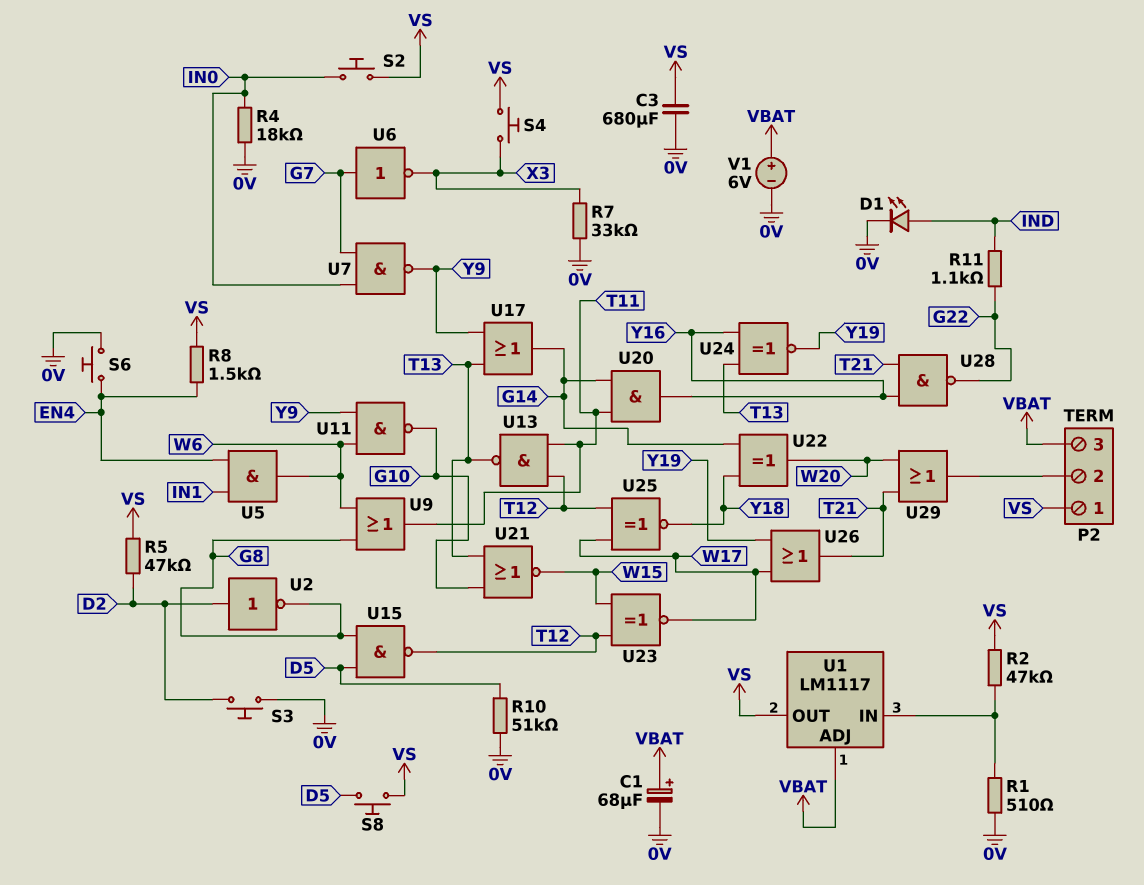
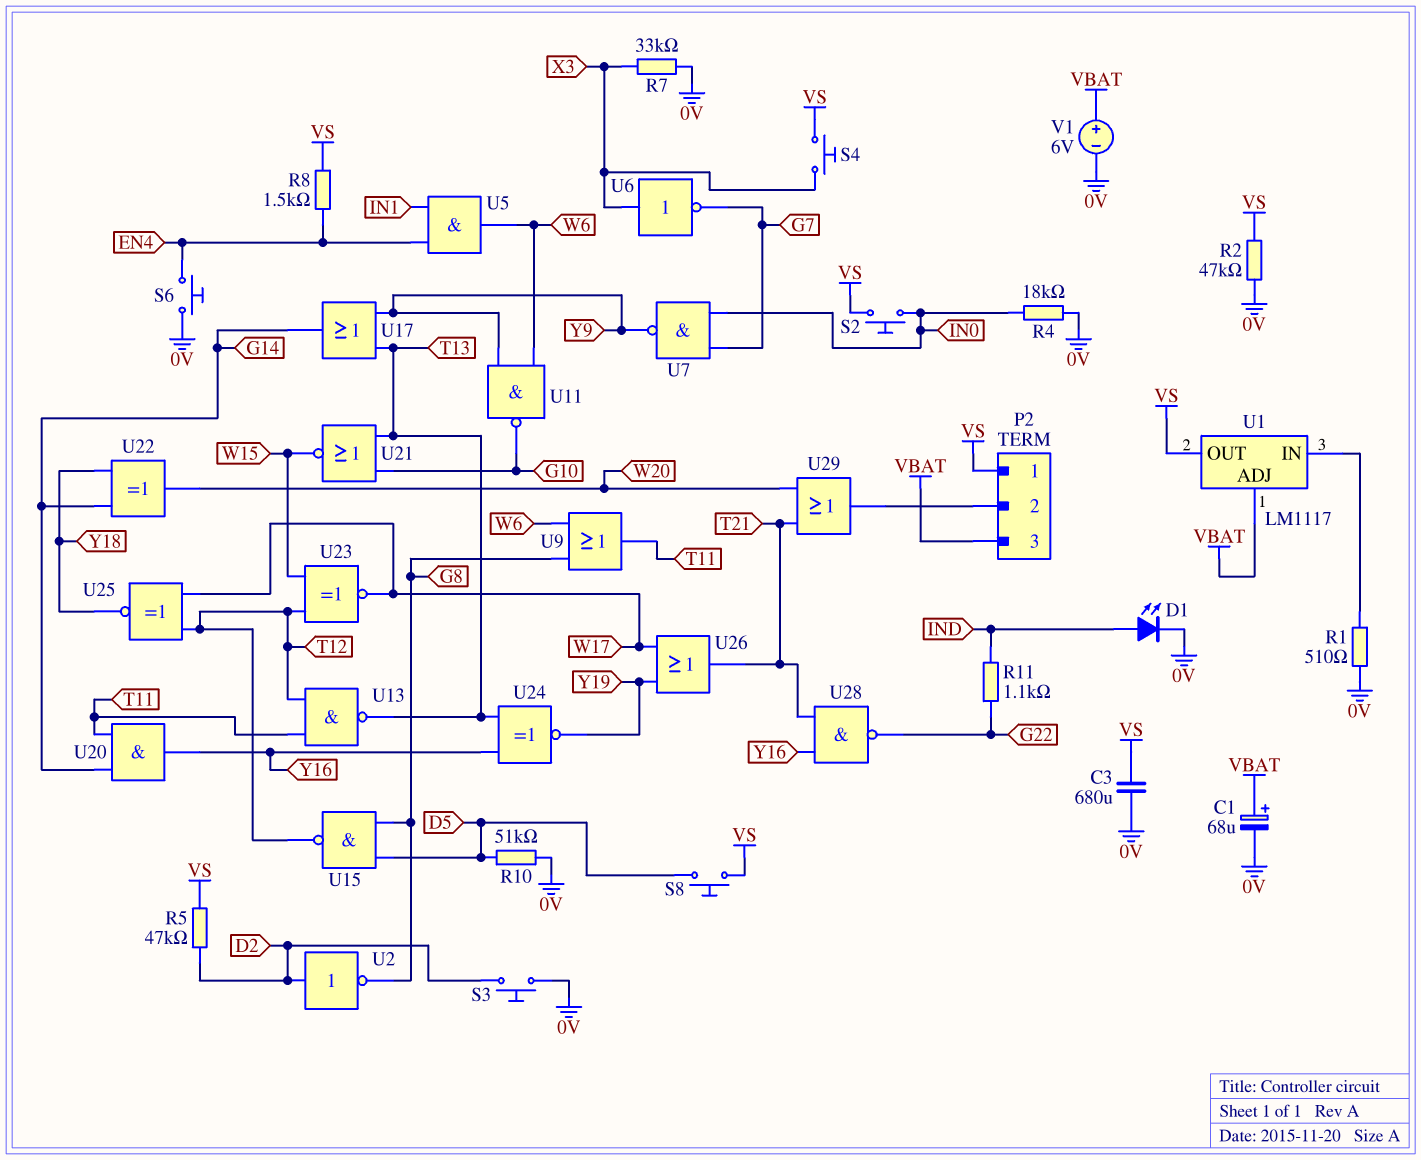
R2: 47k (U1/IN, VS) -> 47k (0V, VS)
U6: NOT (in G7, out X3) -> NOT (in X3, out G7)

